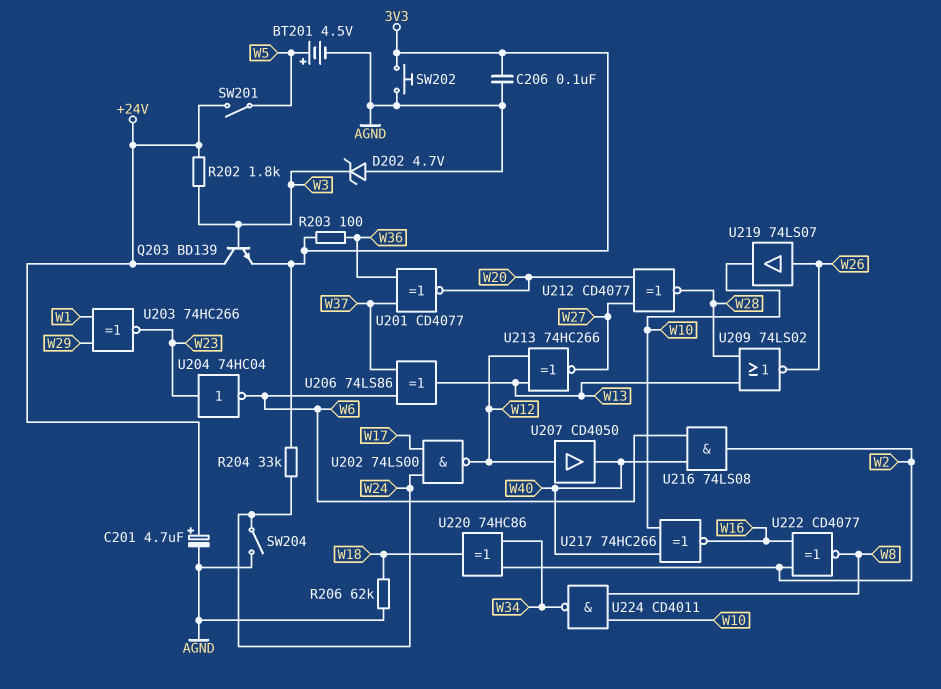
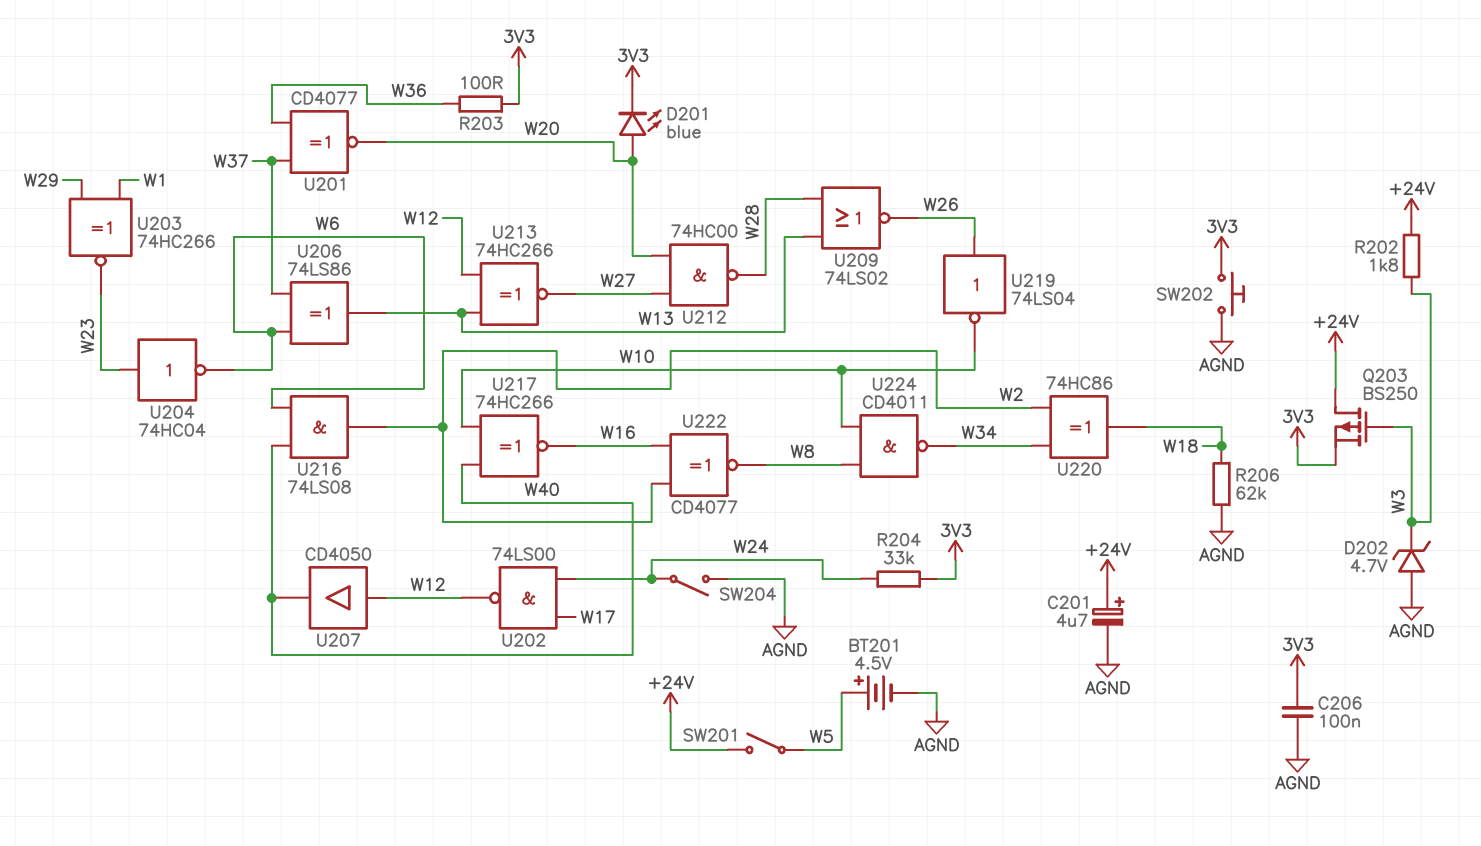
D201: none -> LED blue (A W20, K 3V3)
Q203: NPN BD139 (B W3, C +24V, E 3V3) -> PMOS BS250 (G W3, D +24V, S 3V3)
U212: XNOR CD4077 (in W20, in W27, out W28) -> NAND 74HC00 (in W20, in W27, out W28)
U219: buffer 74LS07 (in W26, out W10) -> NOT 74LS04 (in W26, out W10)

